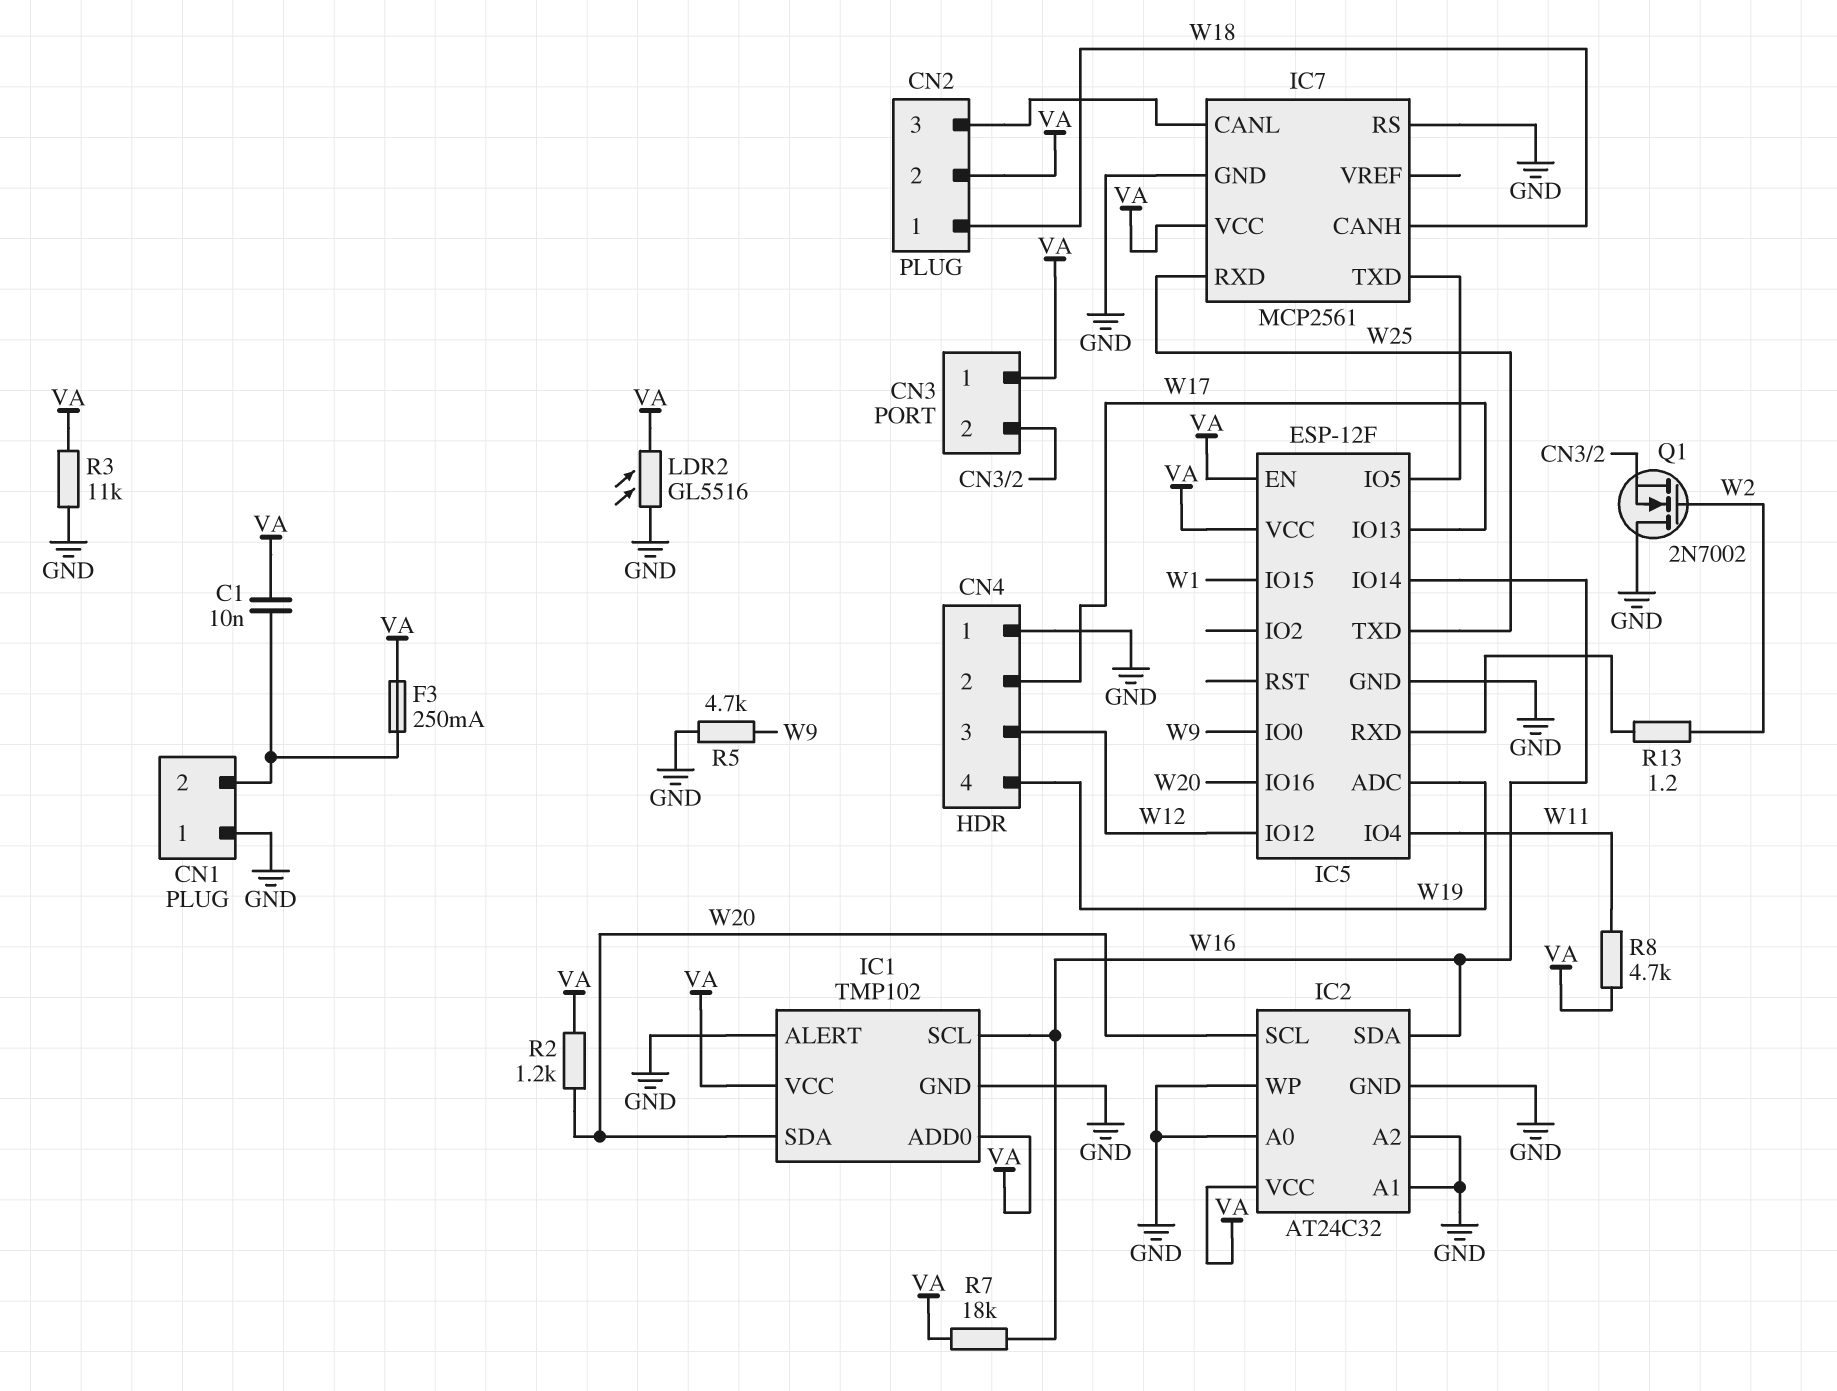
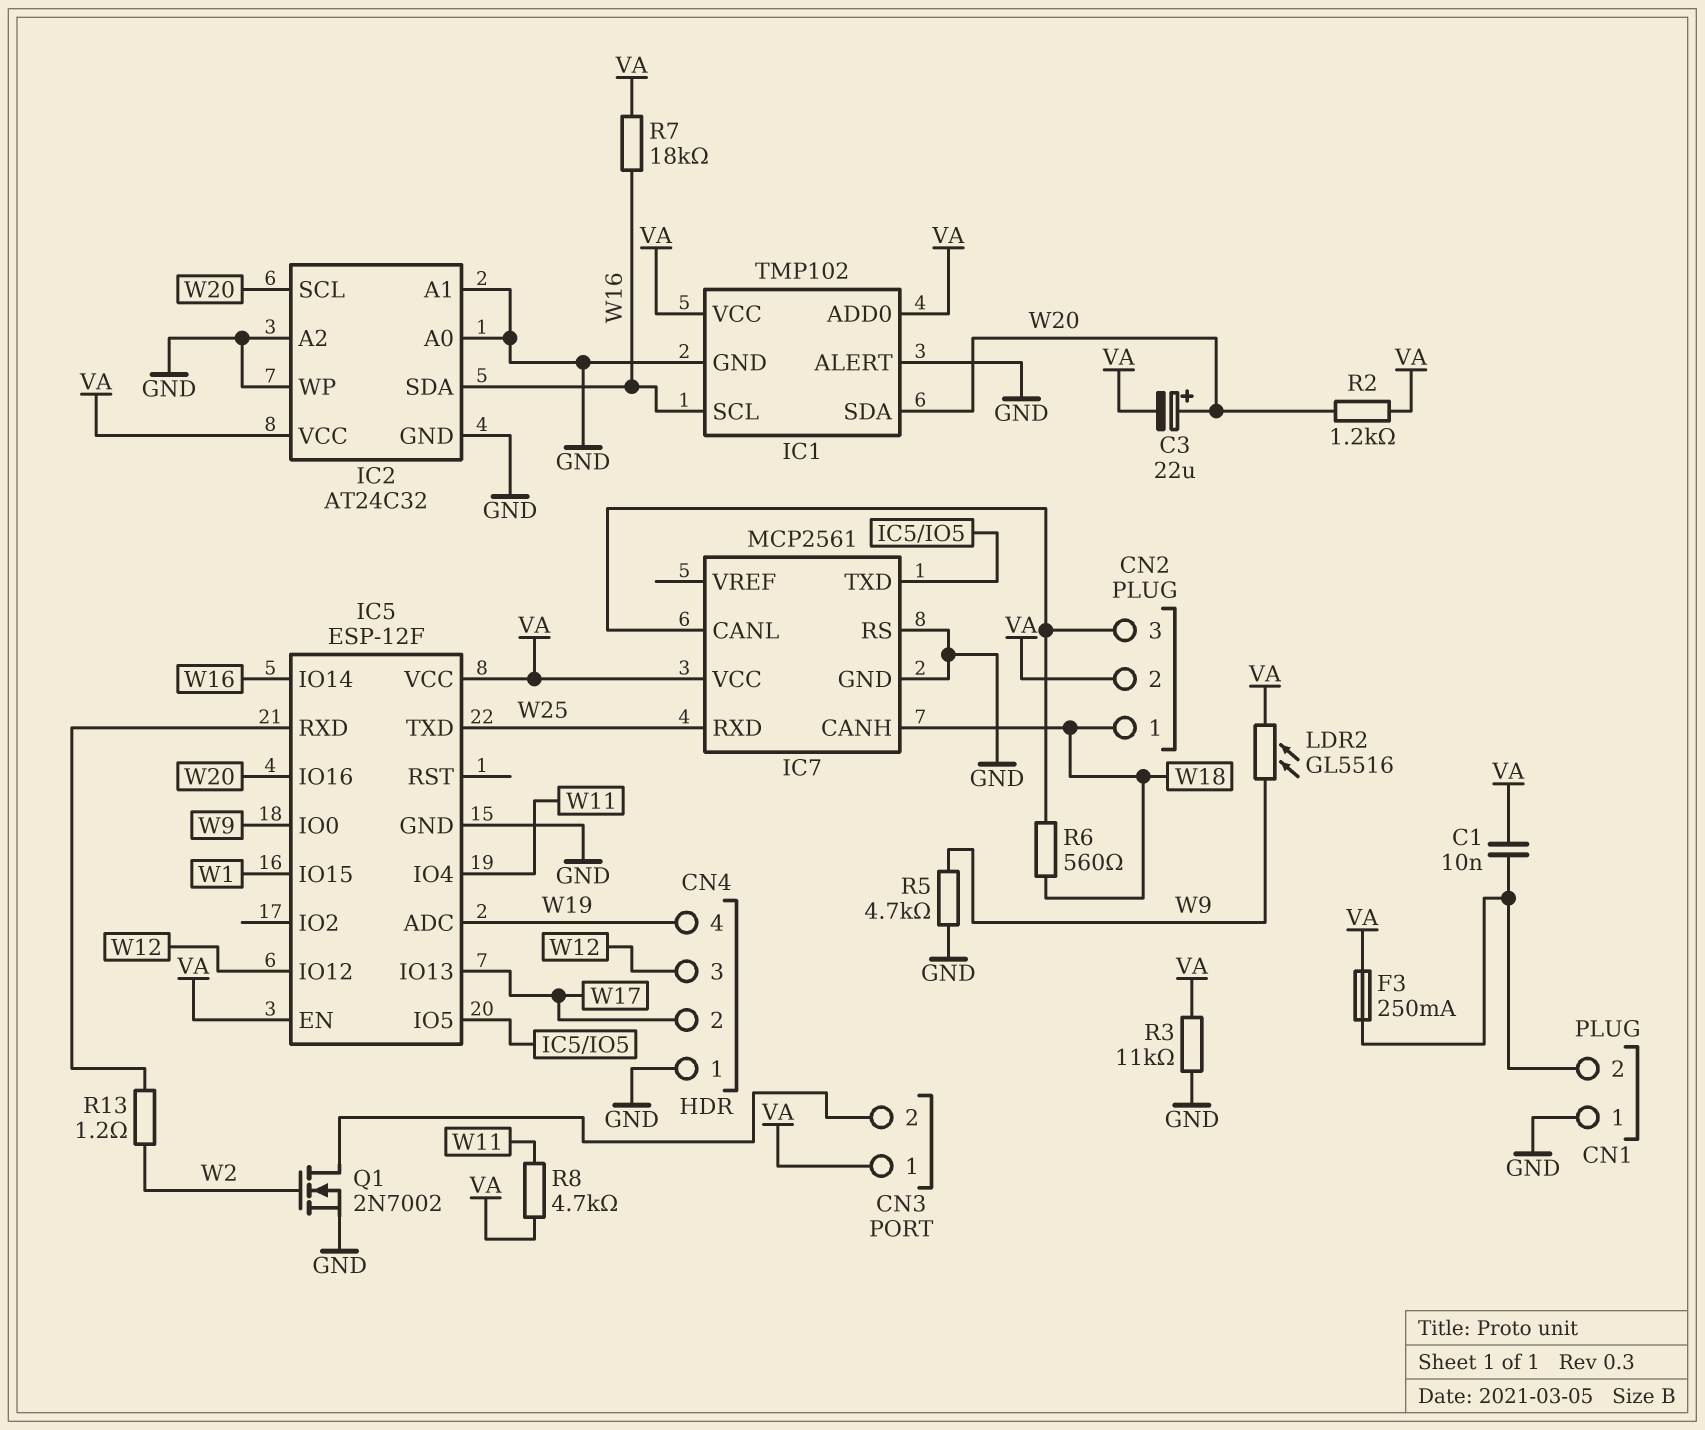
C3: none -> 22uF (plus W20, minus VA)
LDR2: GL5516 (GND, VA) -> GL5516 (VA, W9)
Q1: NMOS 2N7002 (G W2, D GND, S CN3/2) -> NMOS 2N7002 (G W2, D CN3/2, S GND)
R6: none -> 560 (CN2/3, W18)

